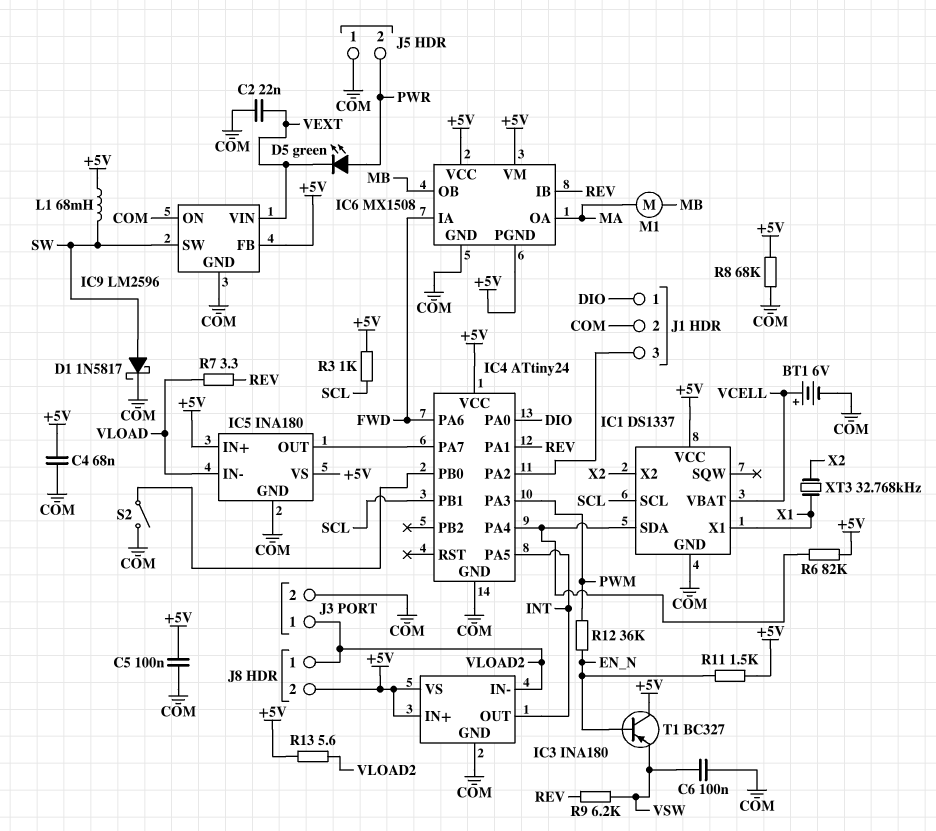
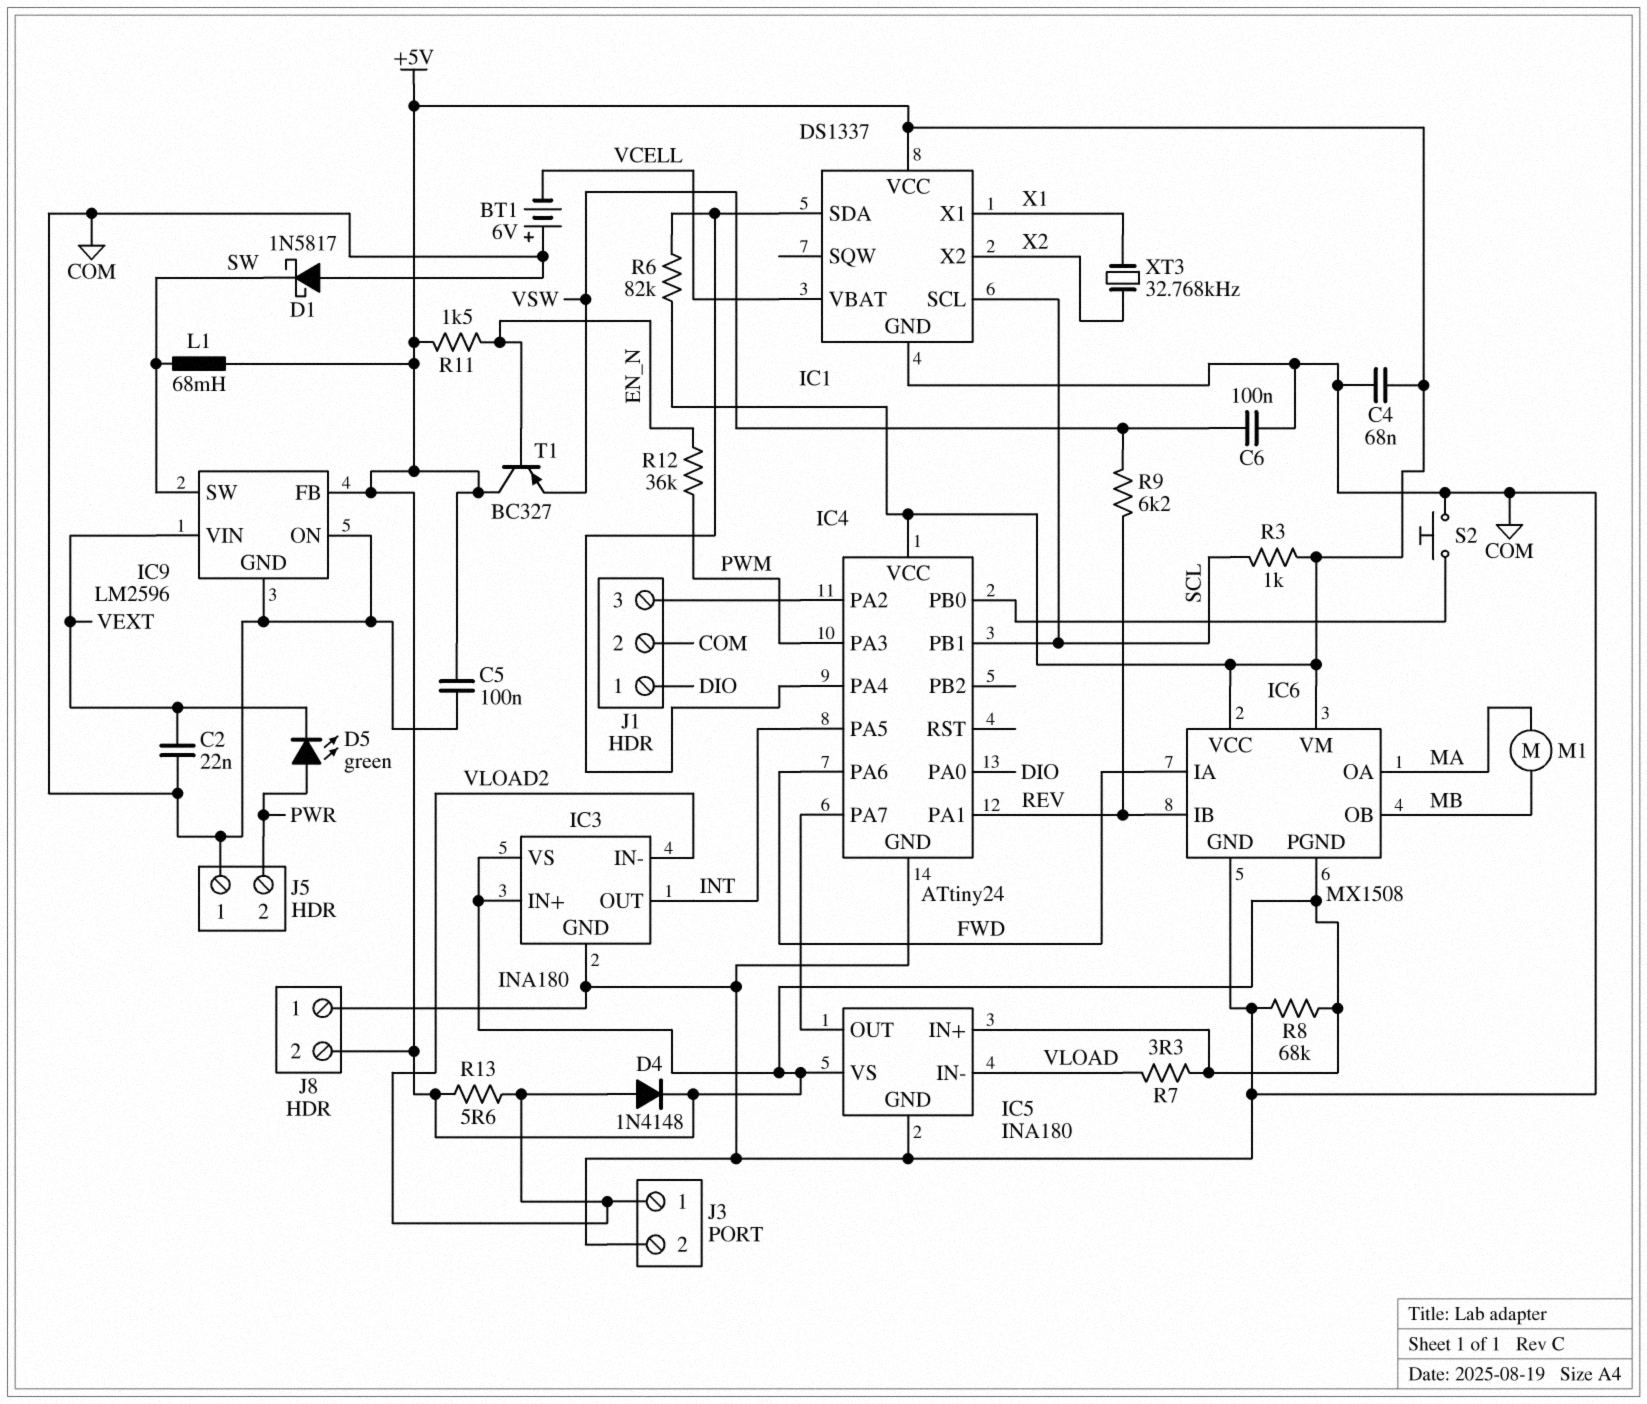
BT1: 6V (plus VCELL, minus COM) -> 6V (plus COM, minus VCELL)
D1: schottky 1N5817 (A SW, K COM) -> schottky 1N5817 (A COM, K SW)
D4: none -> diode 1N4148 (A VLOAD2, K +5V)
J8 pin 1: VLOAD2 -> COM
R7: 3.3 (REV, VLOAD) -> 3.3 (+5V, VLOAD)
S2: switch (COM, IC4/PB0) -> button (COM, IC4/PB0)

